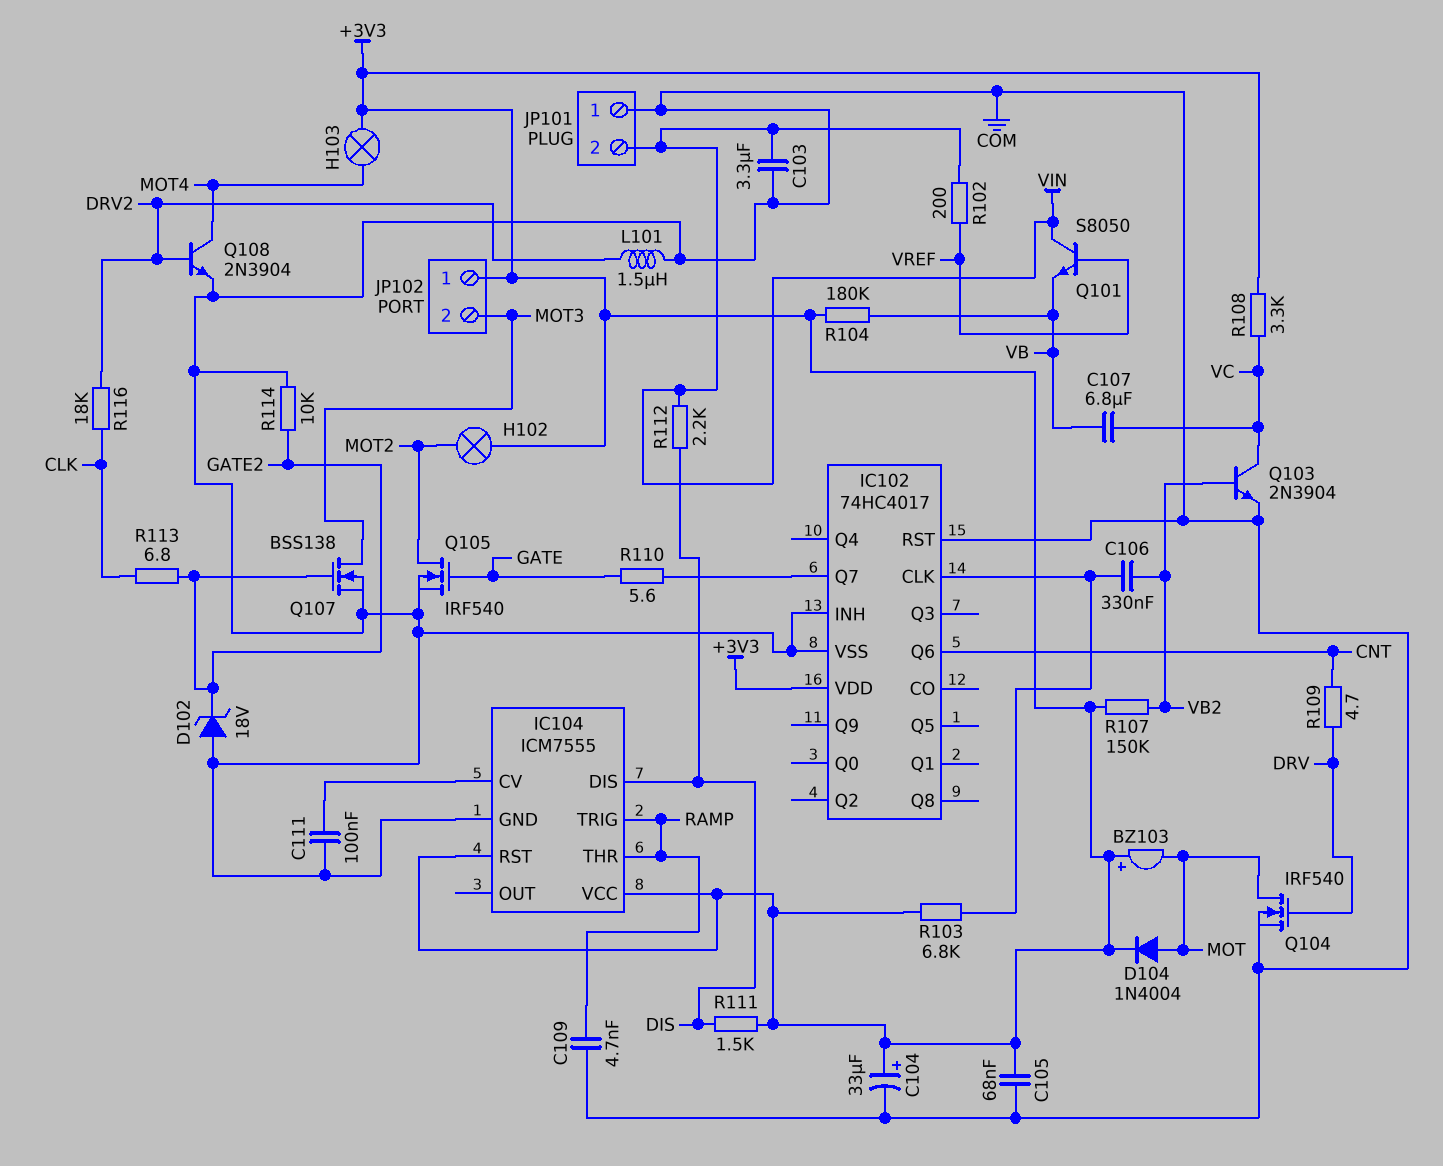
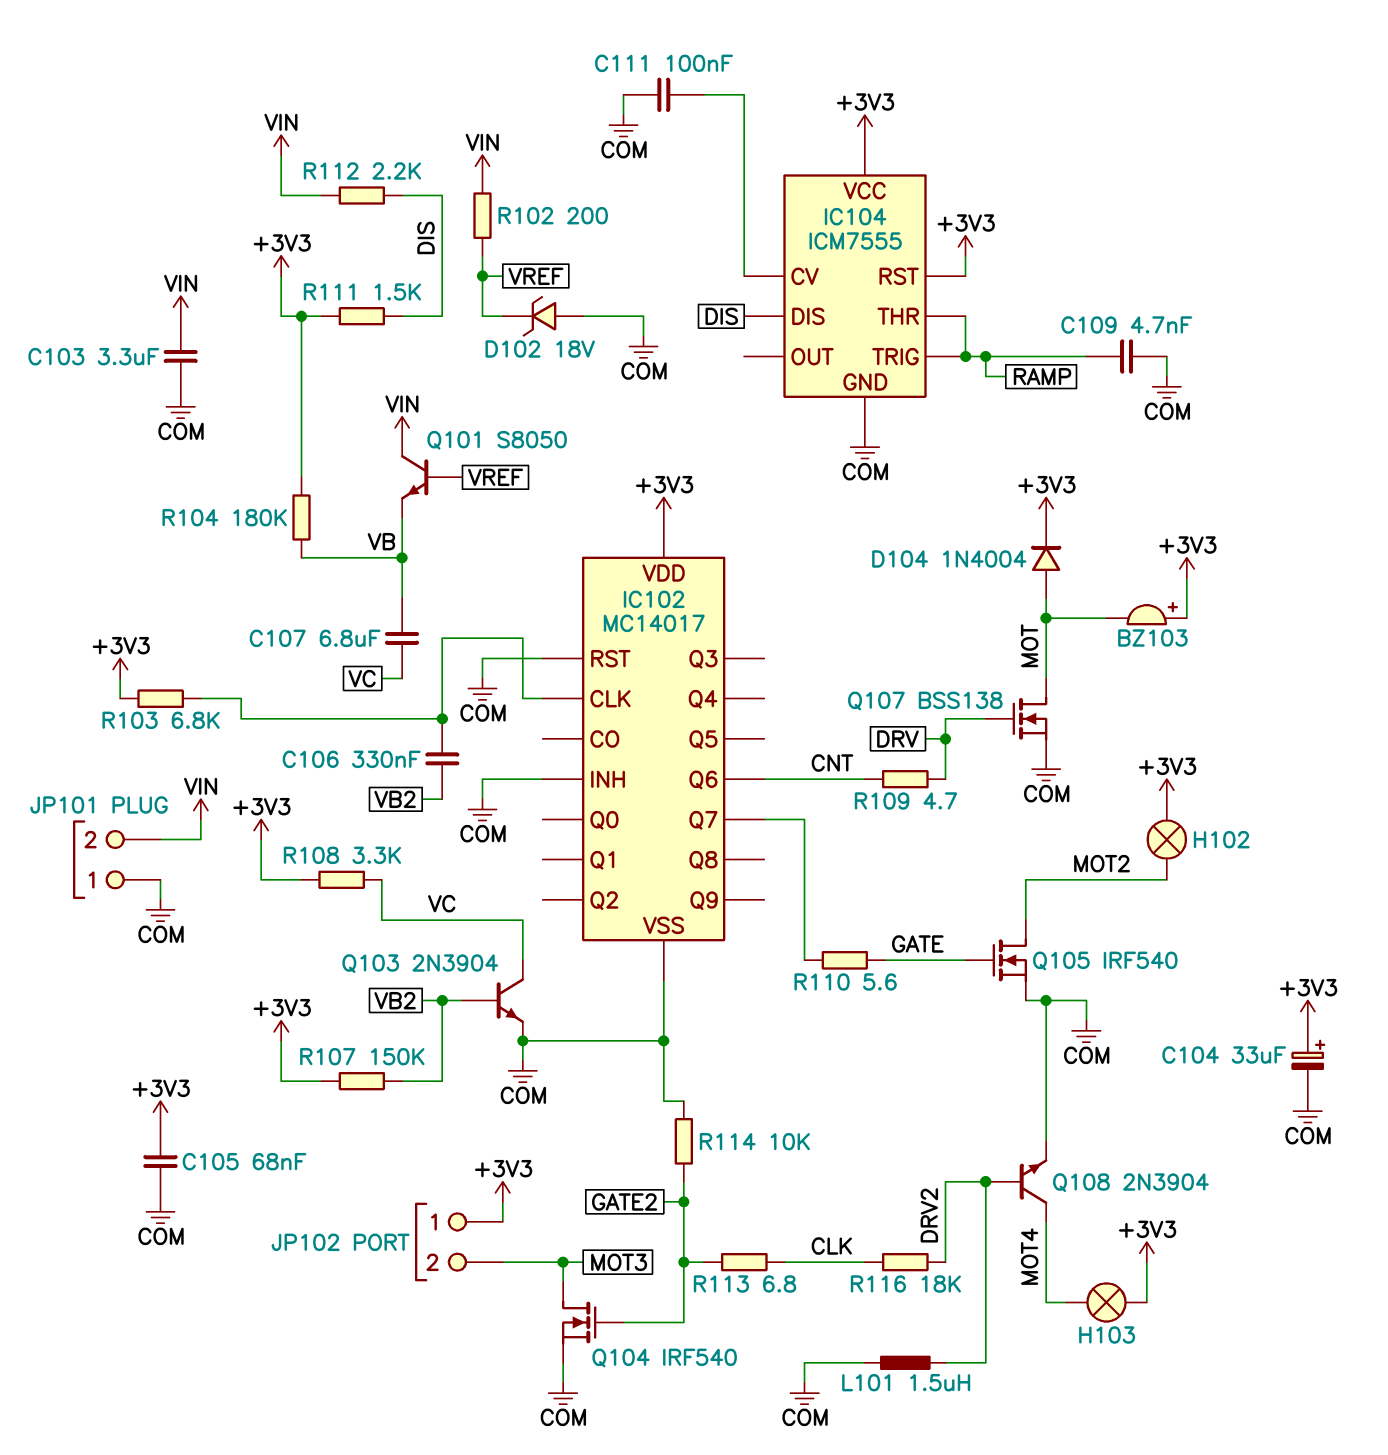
D102: zener 18V (A COM, K GATE2) -> zener 18V (A COM, K VREF)
IC102: 74HC4017 -> MC14017
Q104: NMOS IRF540 (G DRV, D MOT, S COM) -> NMOS IRF540 (G GATE2, D MOT3, S COM)
Q107: NMOS BSS138 (G GATE2, D MOT3, S COM) -> NMOS BSS138 (G DRV, D MOT, S COM)

